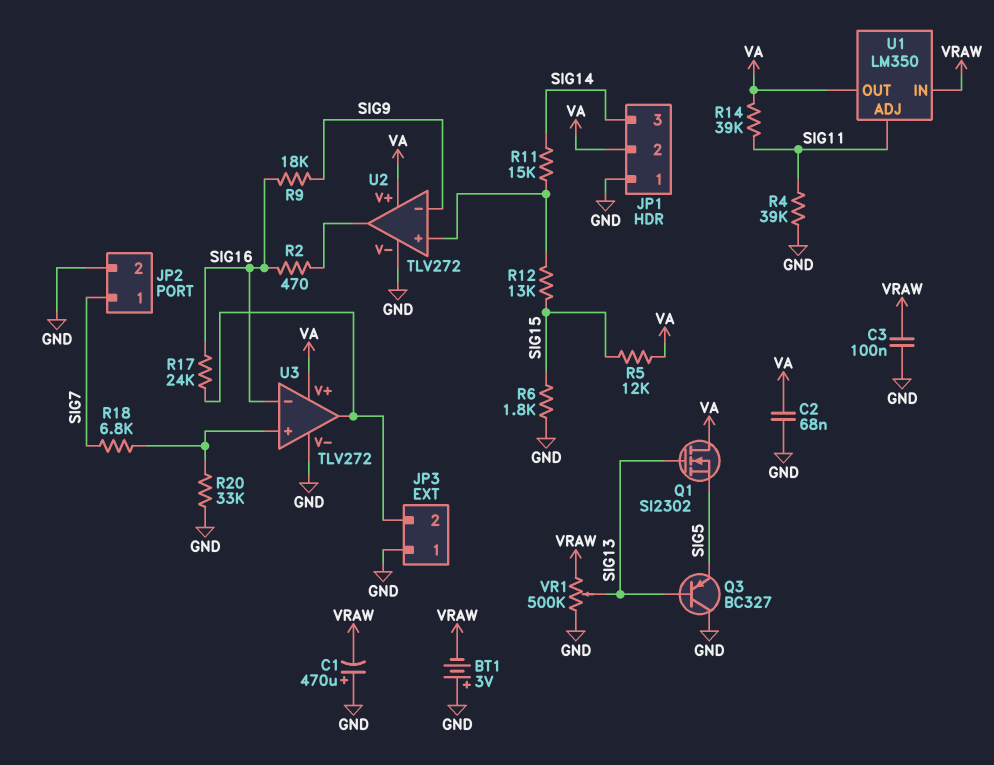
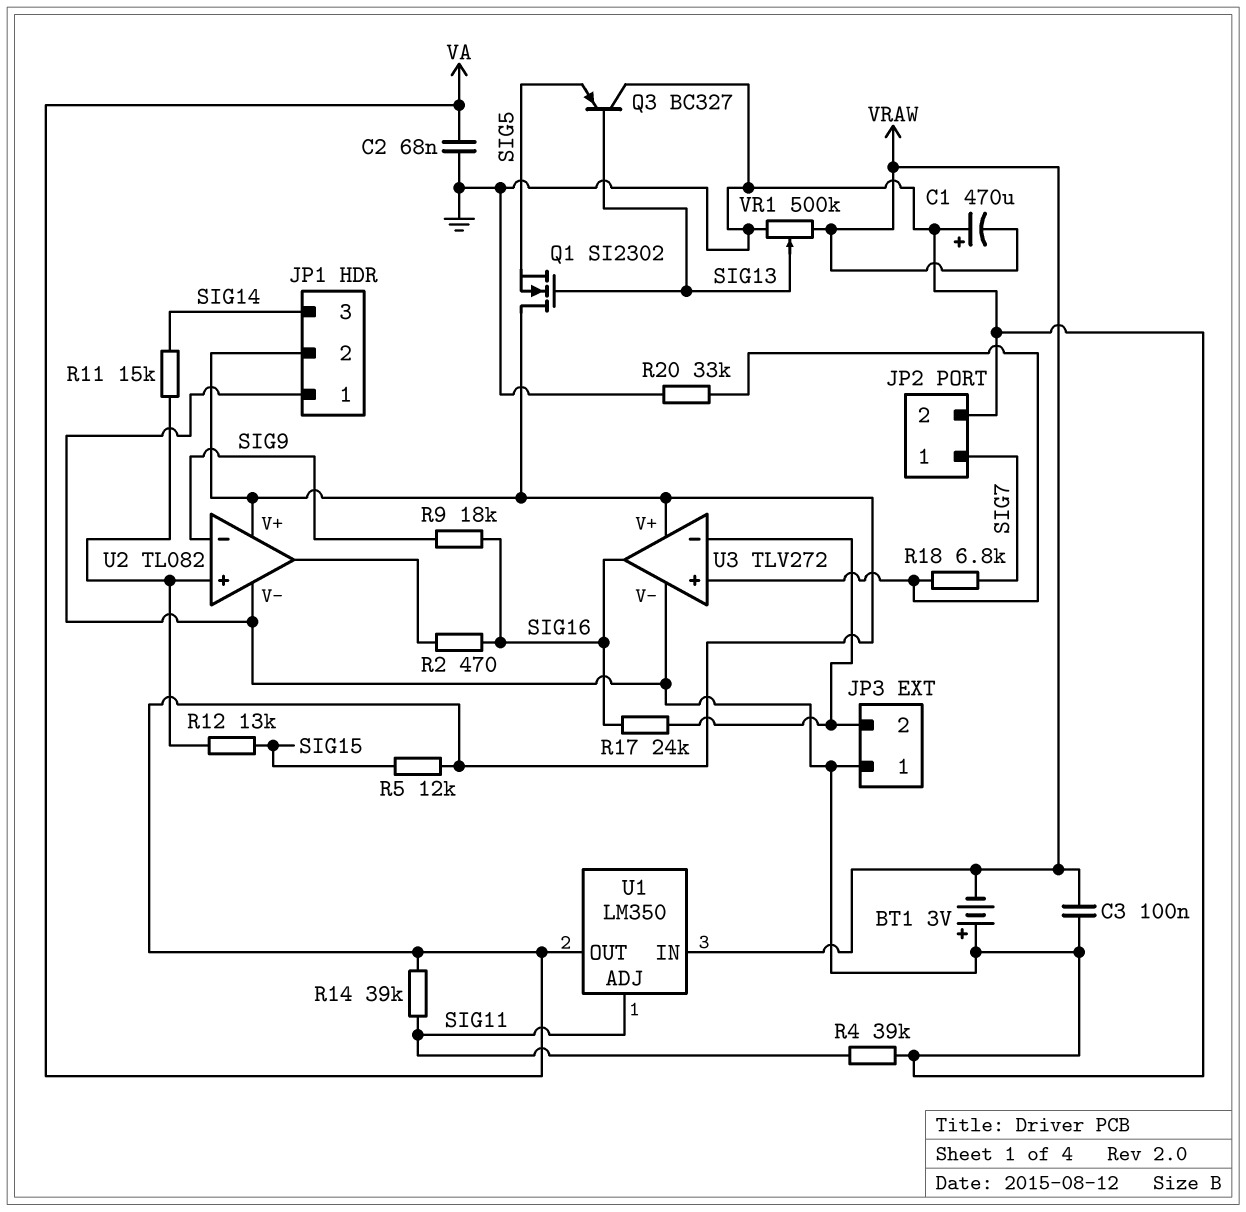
R6: 1.8k (GND, SIG15) -> none
U2: TLV272 -> TL082
U3 pin in-: SIG16 -> JP3/2
U3 pin out: JP3/2 -> SIG16

